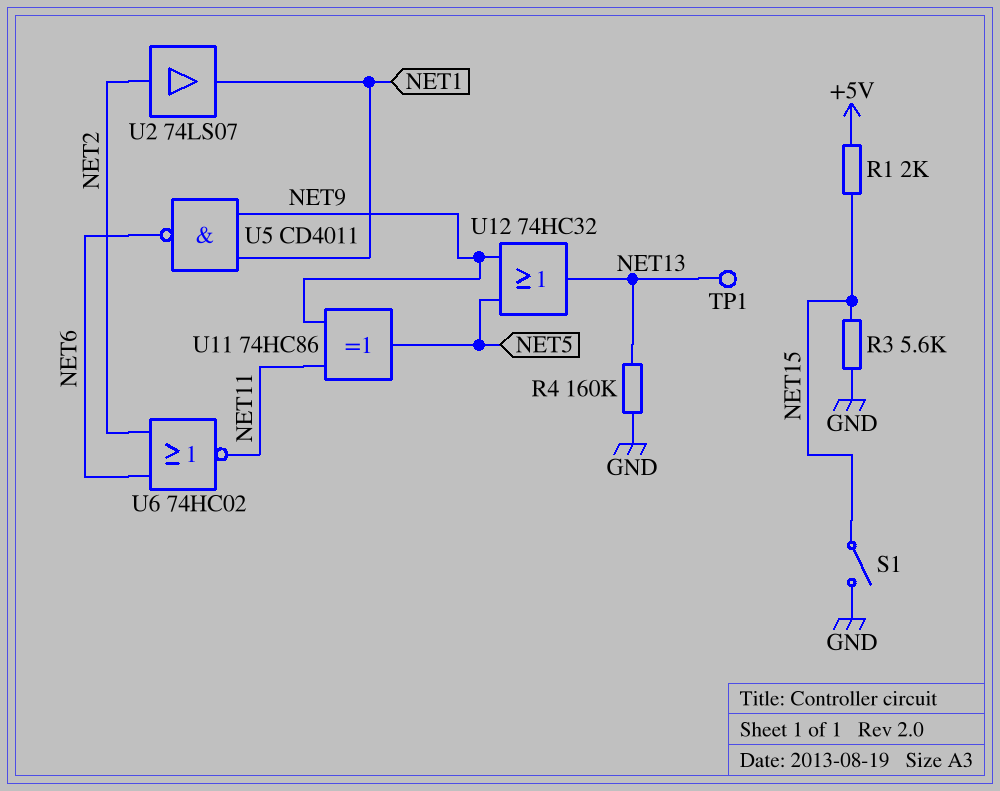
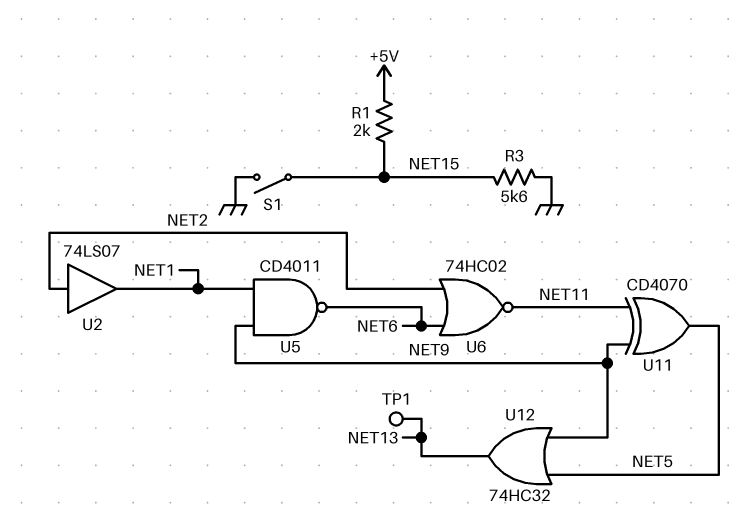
R4: 160k (GND, NET13) -> none
U11: XOR 74HC86 (in NET9, in NET11, out NET5) -> XOR CD4070 (in NET9, in NET11, out NET5)

